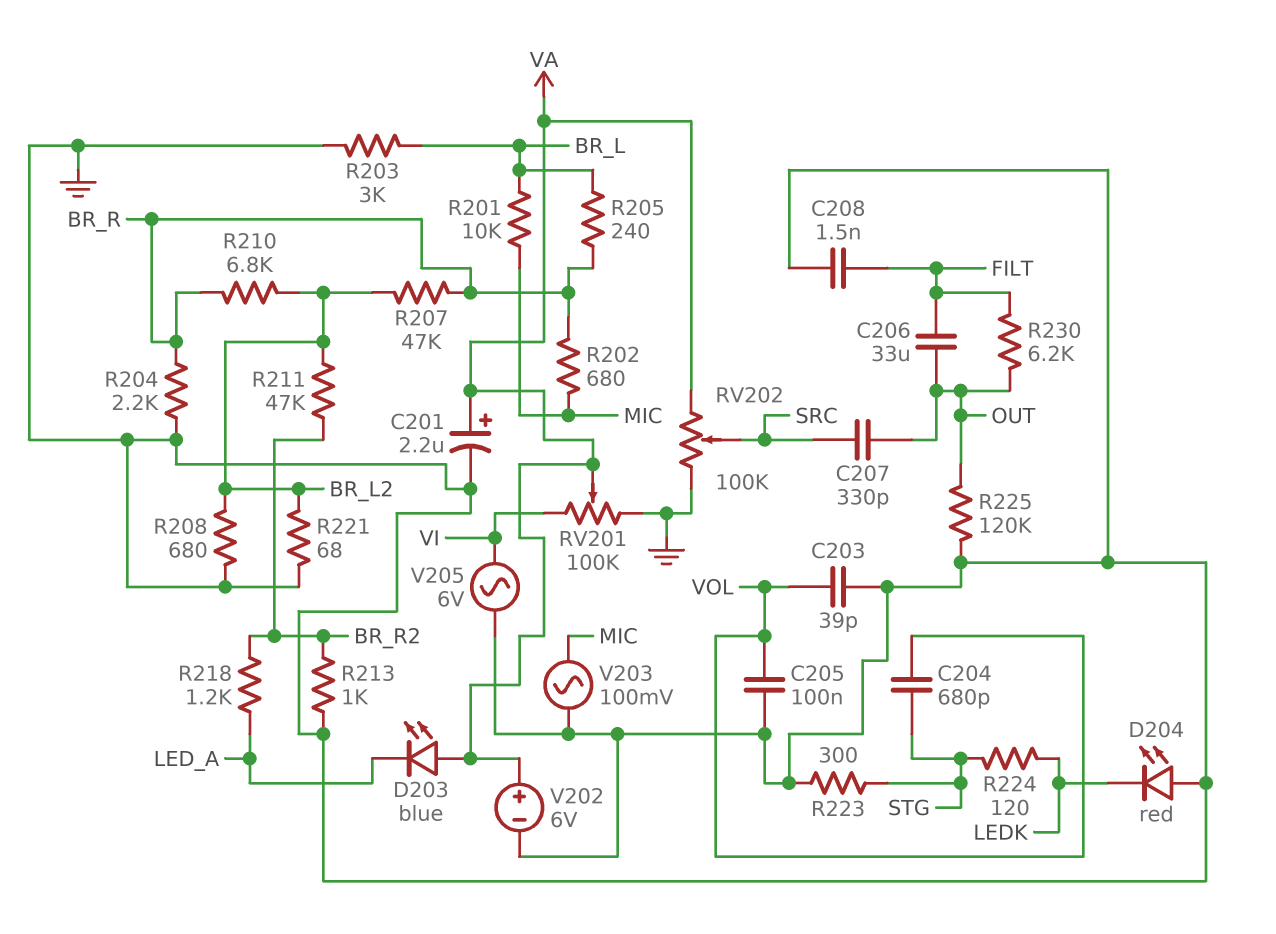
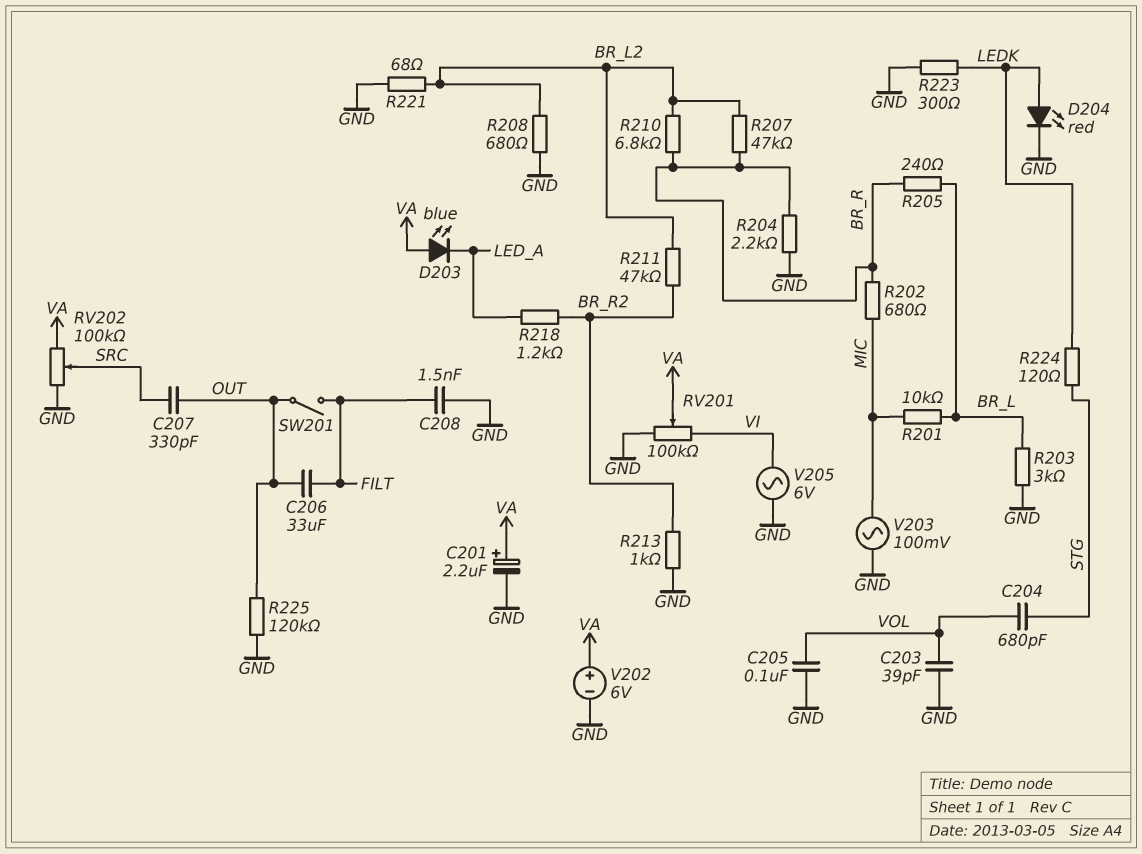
D204: LED red (A GND, K LEDK) -> LED red (A LEDK, K GND)
R223: 300 (GND, STG) -> 300 (GND, LEDK)
R230: 6.2k (FILT, OUT) -> none
SW201: none -> switch (FILT, OUT)

